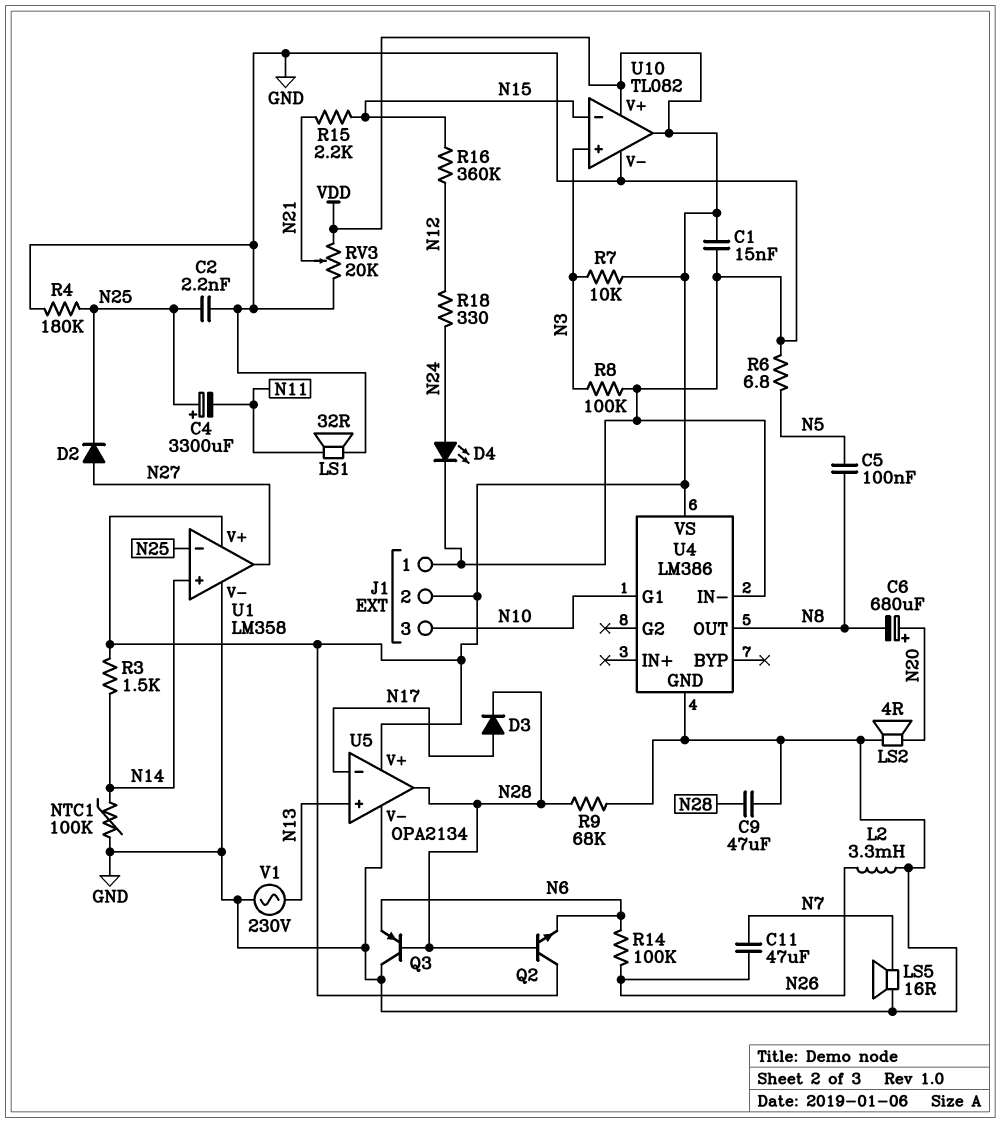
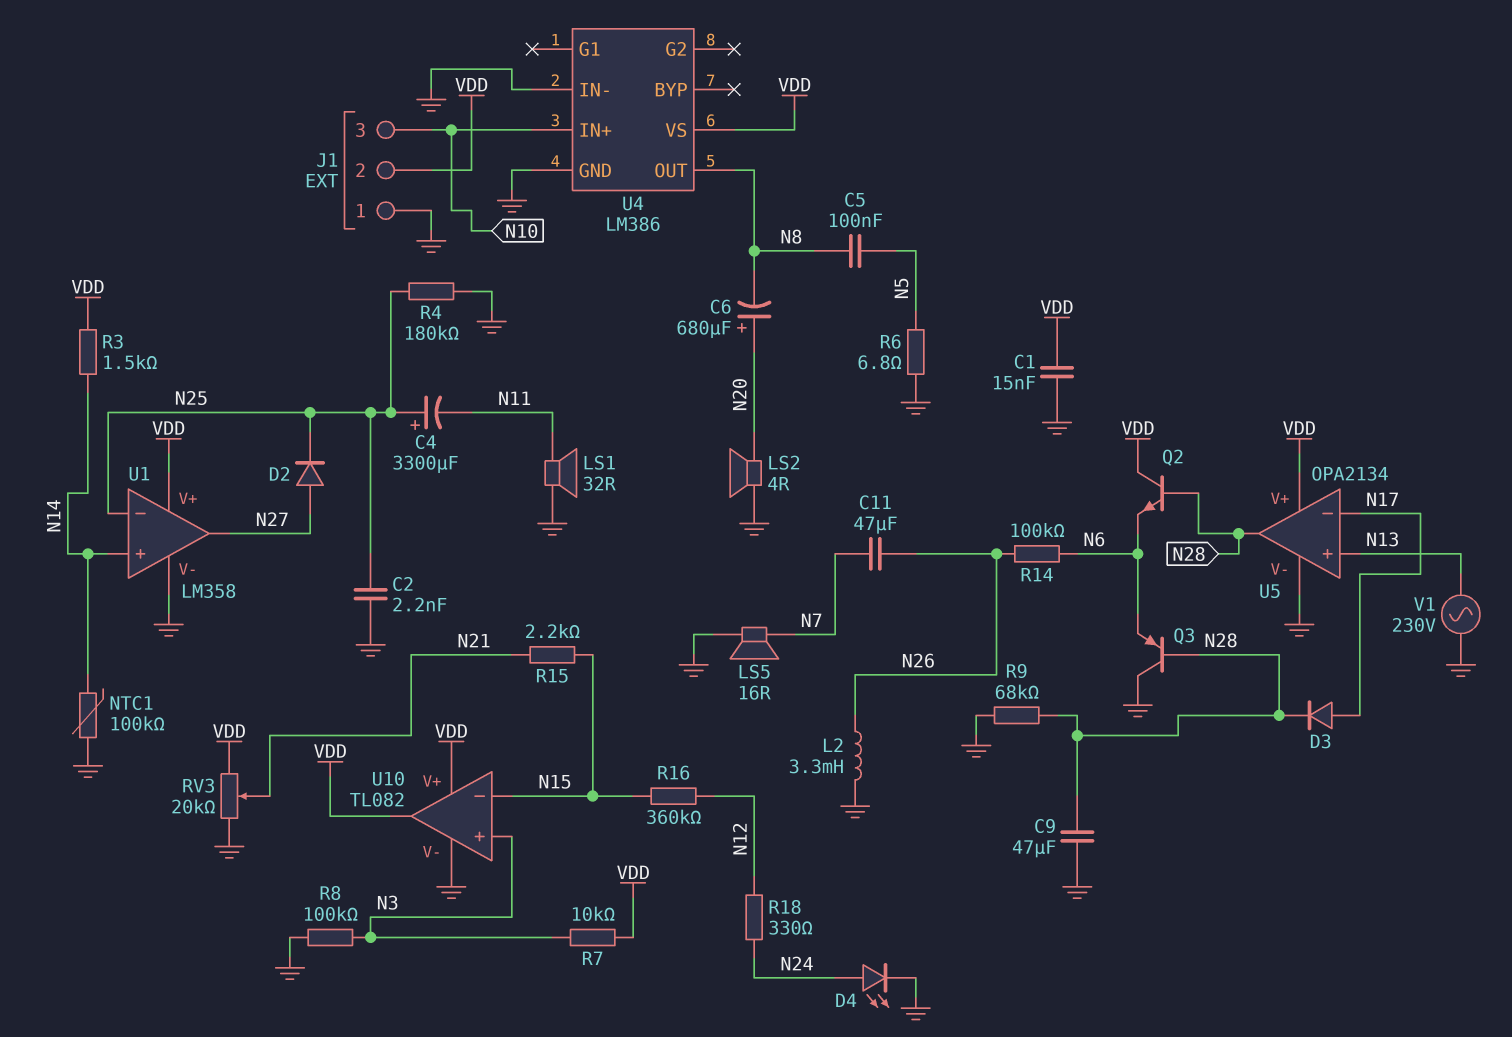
U4 pin G1: N10 -> none
U4 pin IN+: none -> N10

